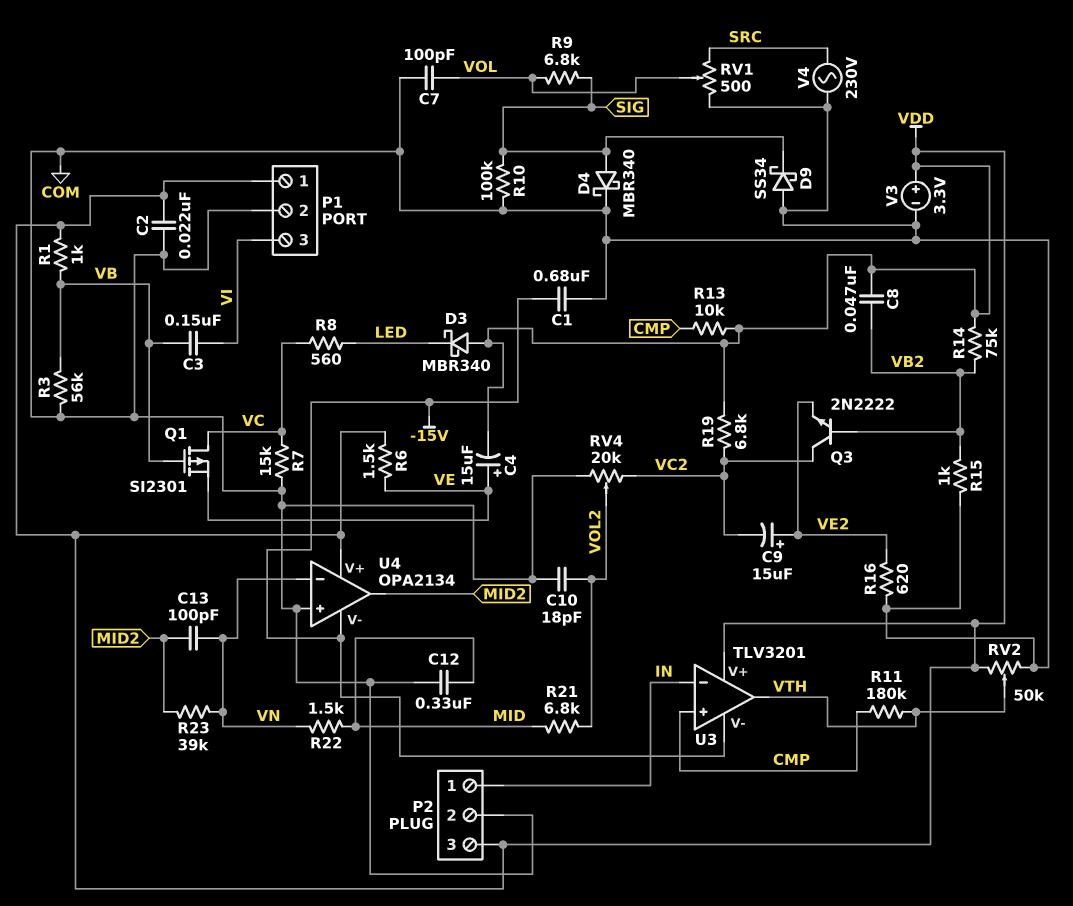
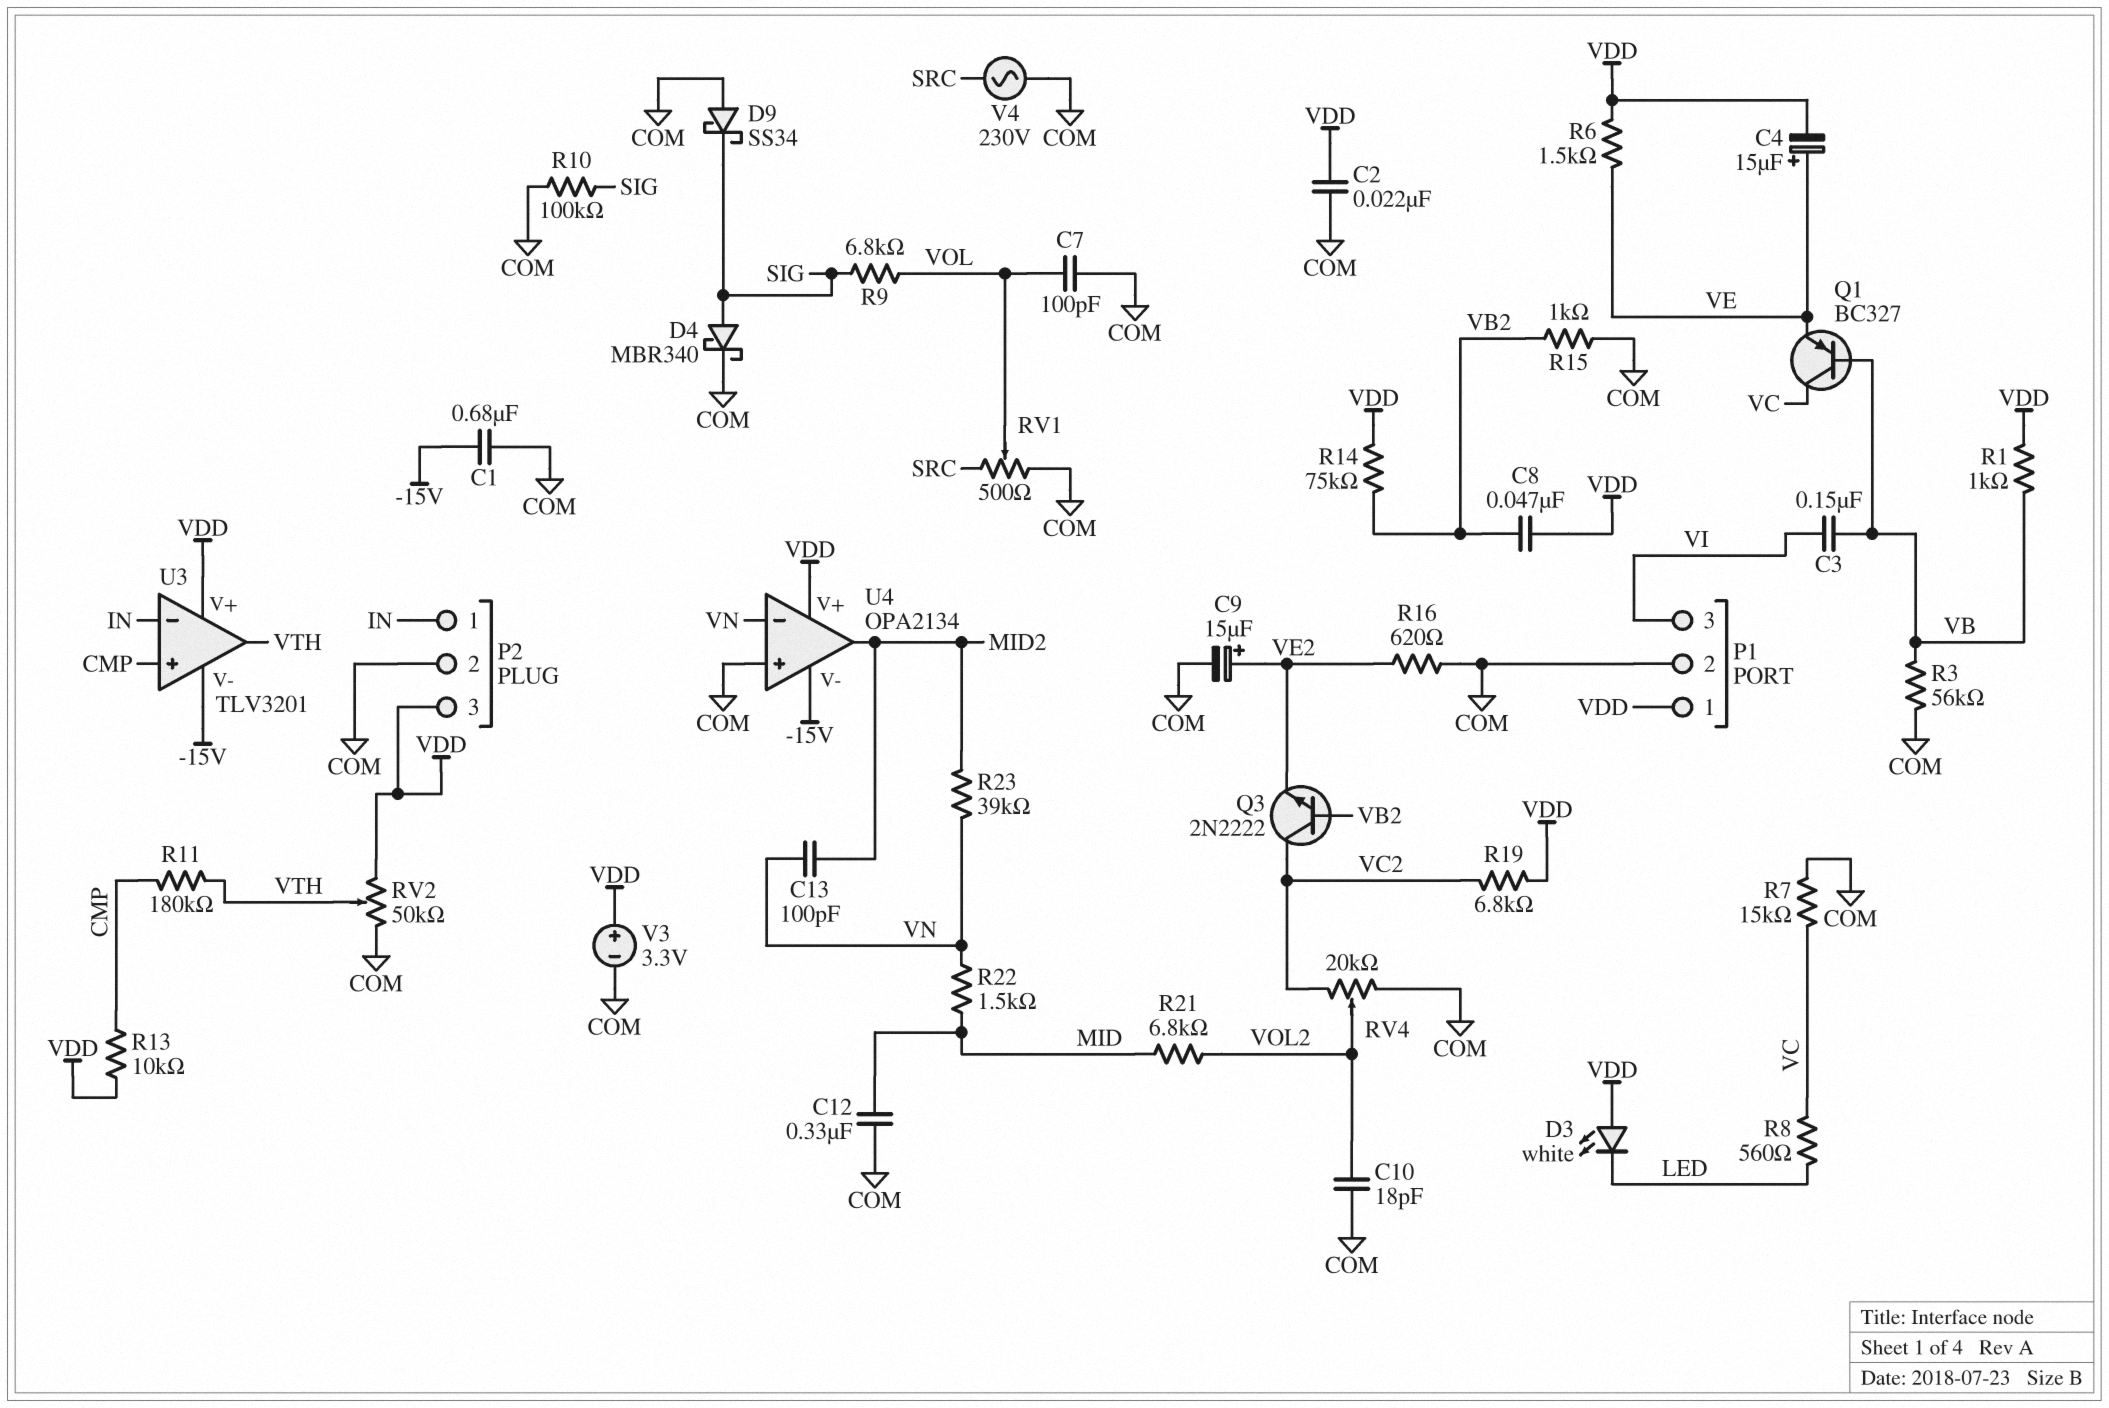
C9: 15uF (plus VE2, minus VC2) -> 15uF (plus VE2, minus COM)
D3: schottky MBR340 (A VDD, K LED) -> LED white (A VDD, K LED)
Q1: PMOS SI2301 (G VB, D VC, S VE) -> PNP BC327 (B VB, C VC, E VE)

